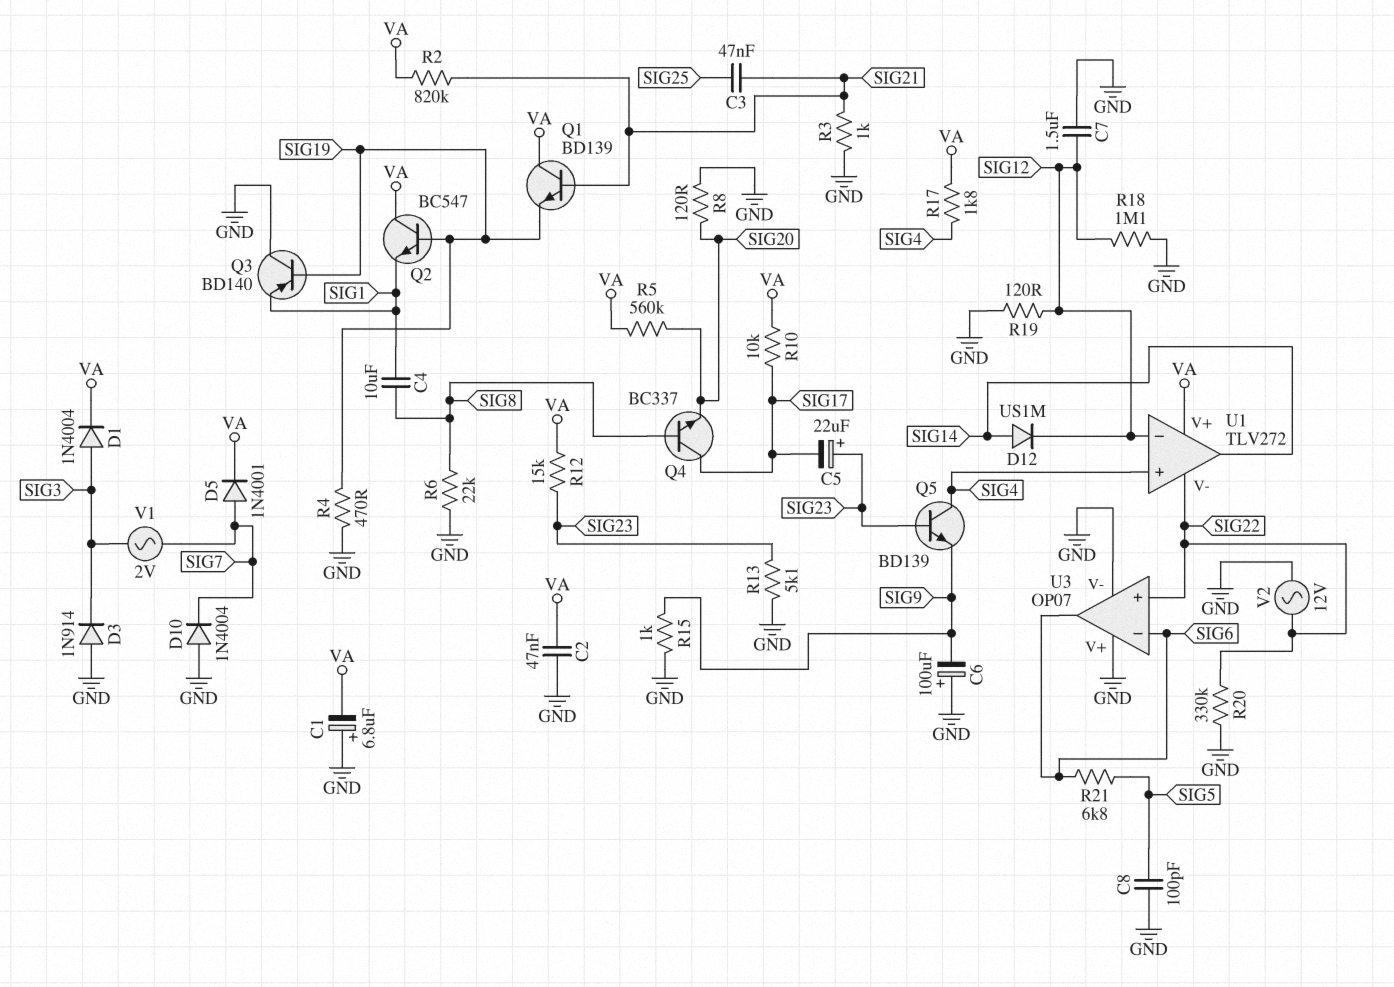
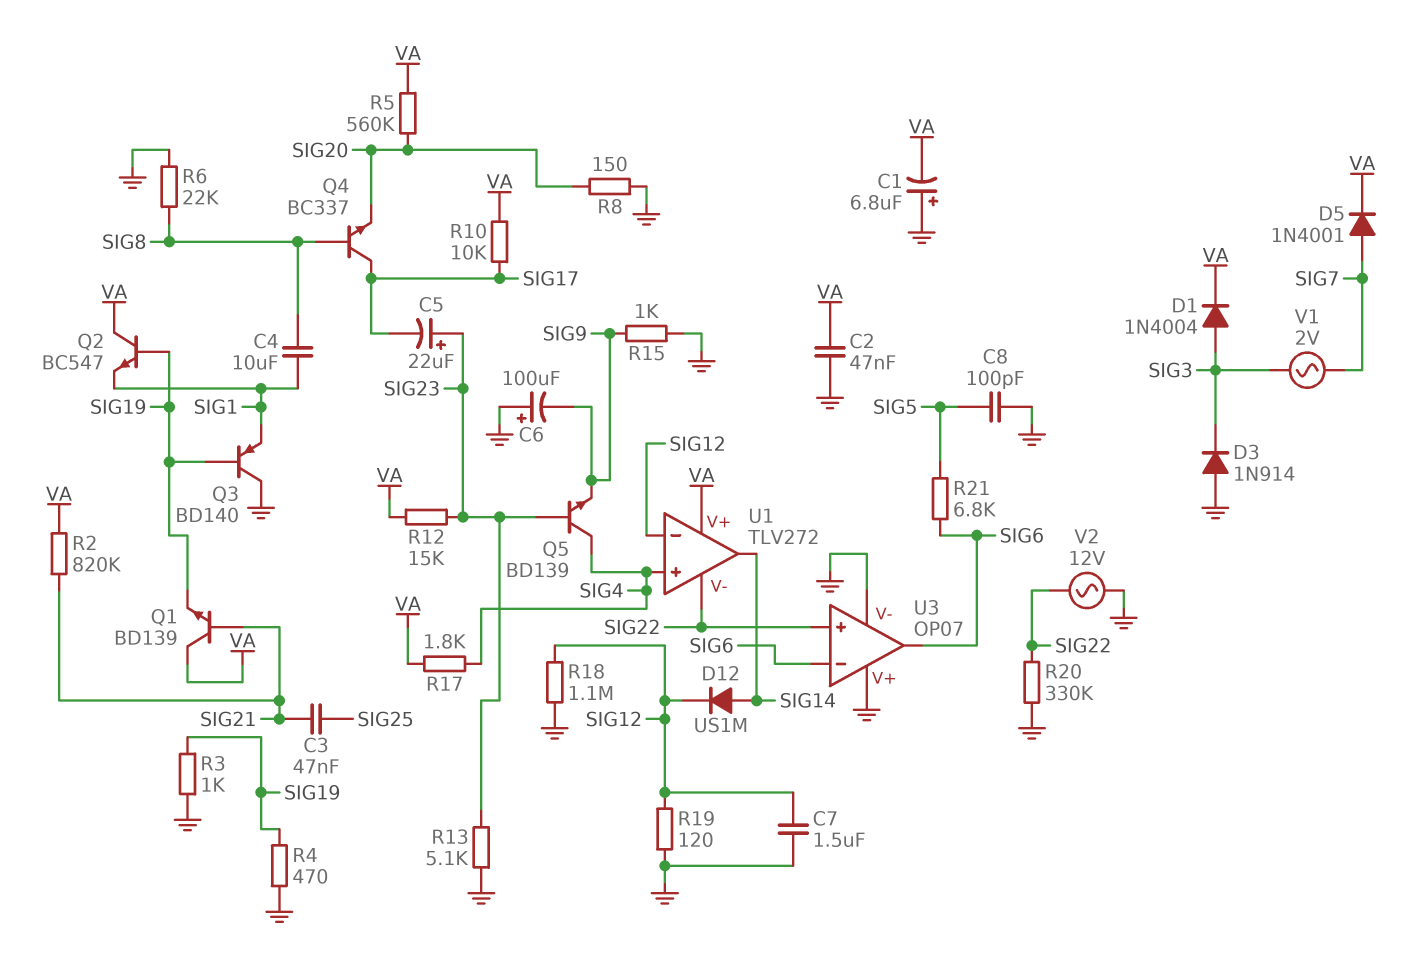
D10: diode 1N4004 (A GND, K SIG7) -> none
R3: 1k (GND, SIG21) -> 1k (GND, SIG19)
R8: 120 (GND, SIG20) -> 150 (GND, SIG20)

